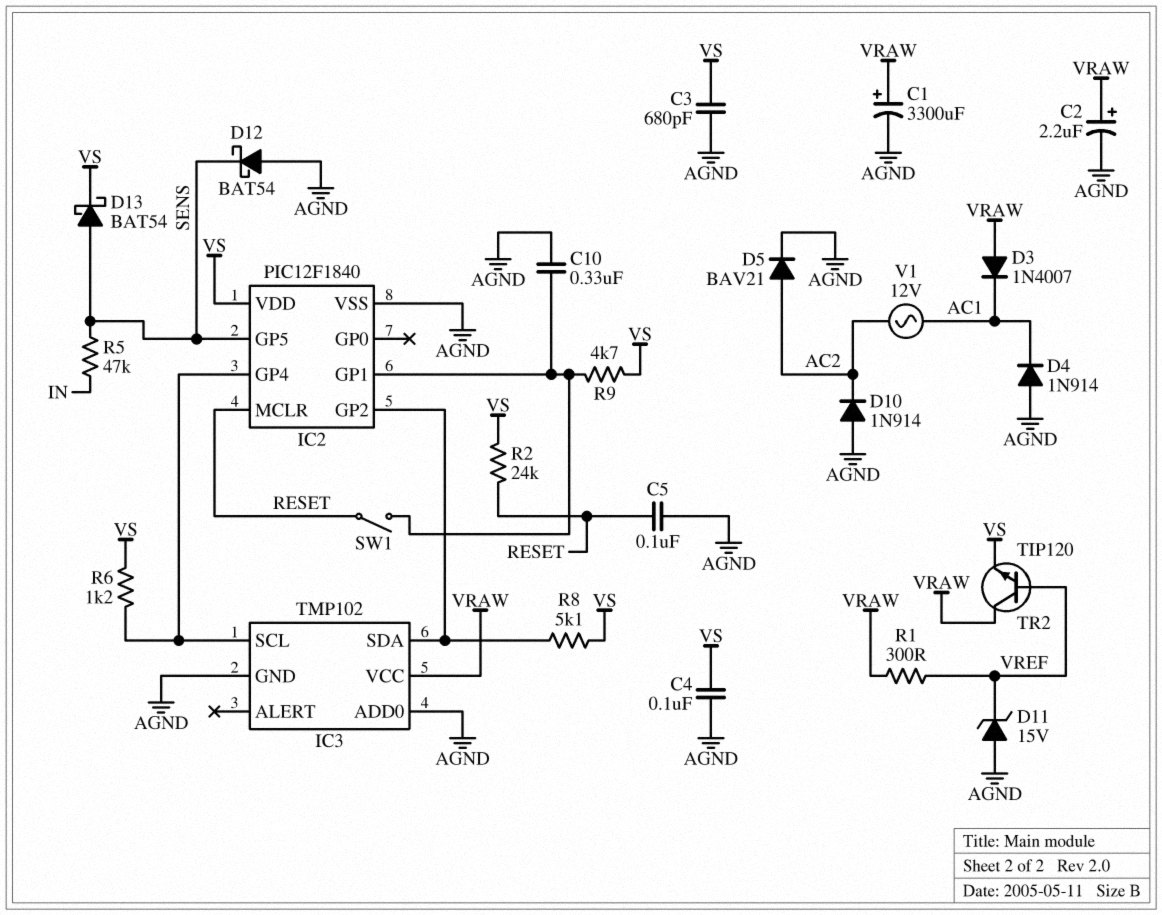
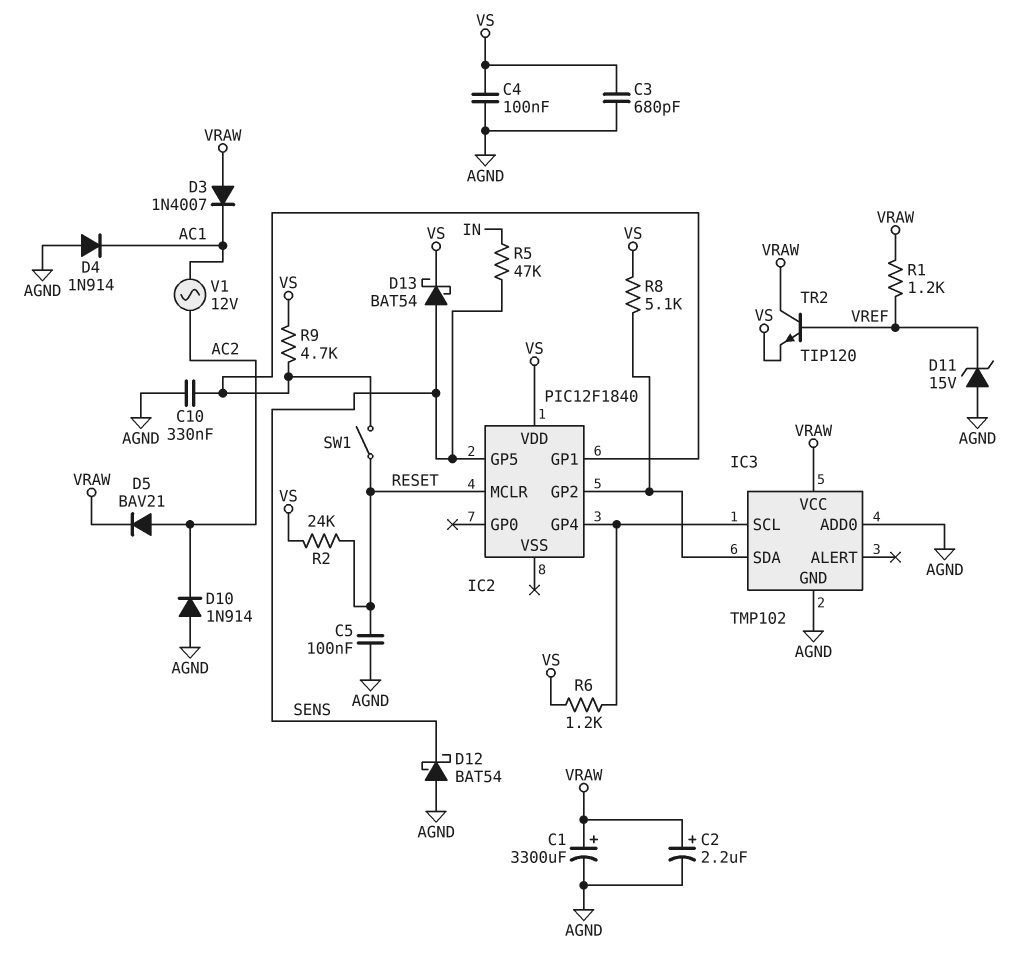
D5: diode BAV21 (A AC2, K AGND) -> diode BAV21 (A AC2, K VRAW)
IC2 pin VSS: AGND -> none
R1: 300 (VRAW, VREF) -> 1.2k (VRAW, VREF)

